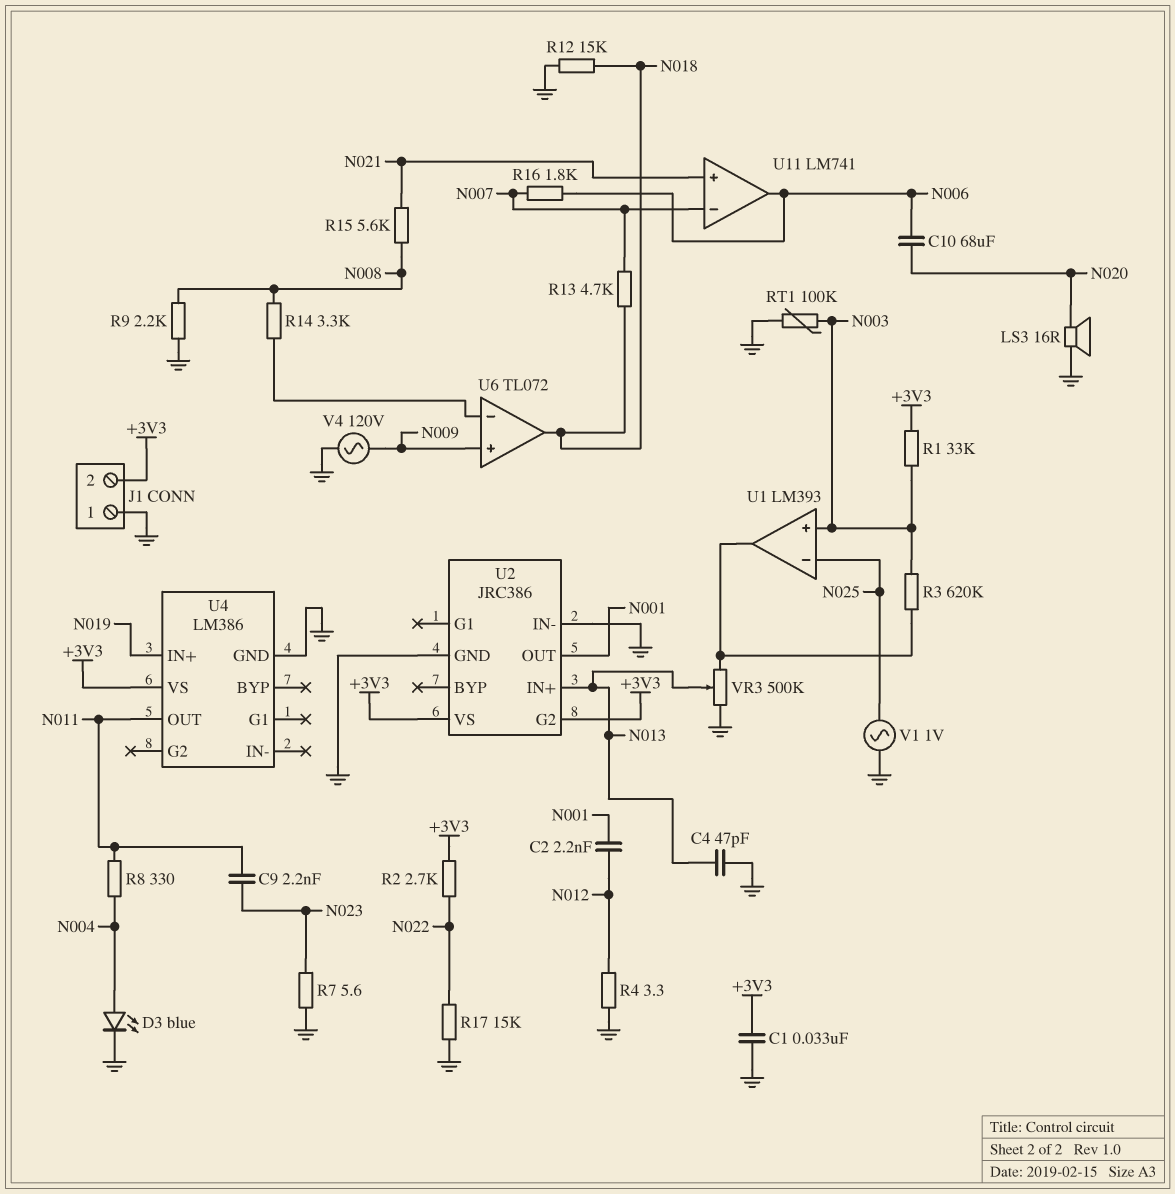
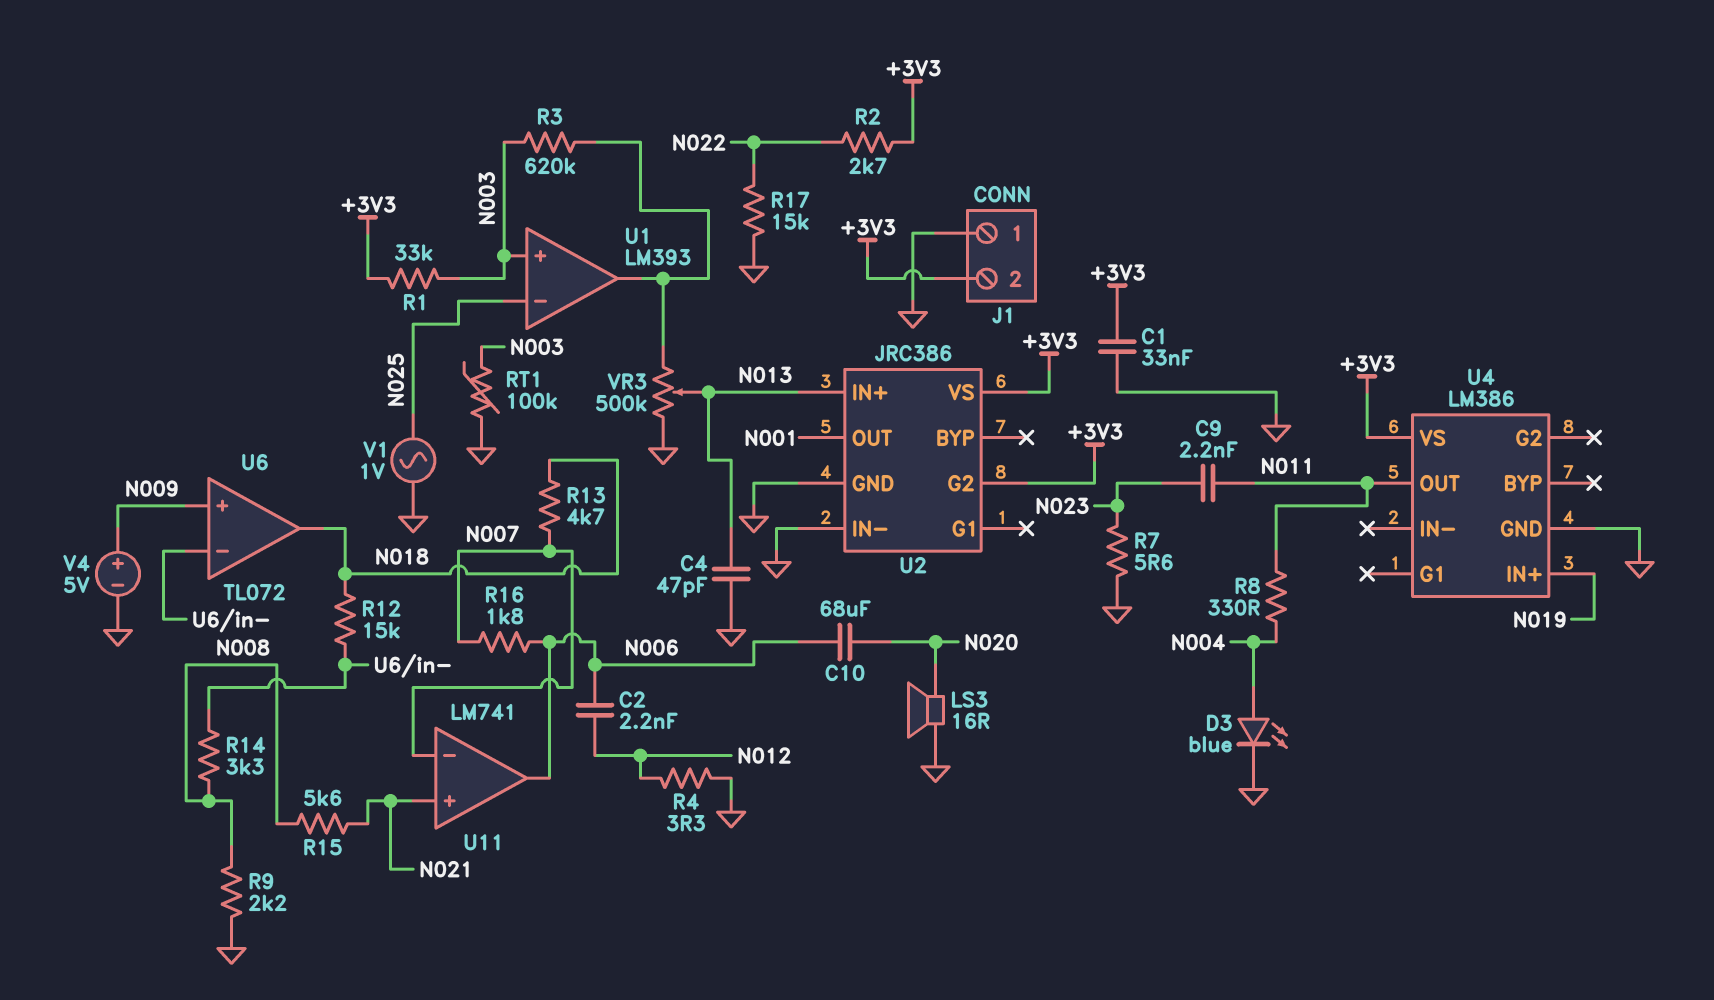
C2: 2.2nF (N001, N012) -> 2.2nF (N006, N012)
R12: 15k (GND, N018) -> 15k (N018, U6/in-)
V4: AC 120V (GND, N009) -> 5V (plus N009, minus GND)

